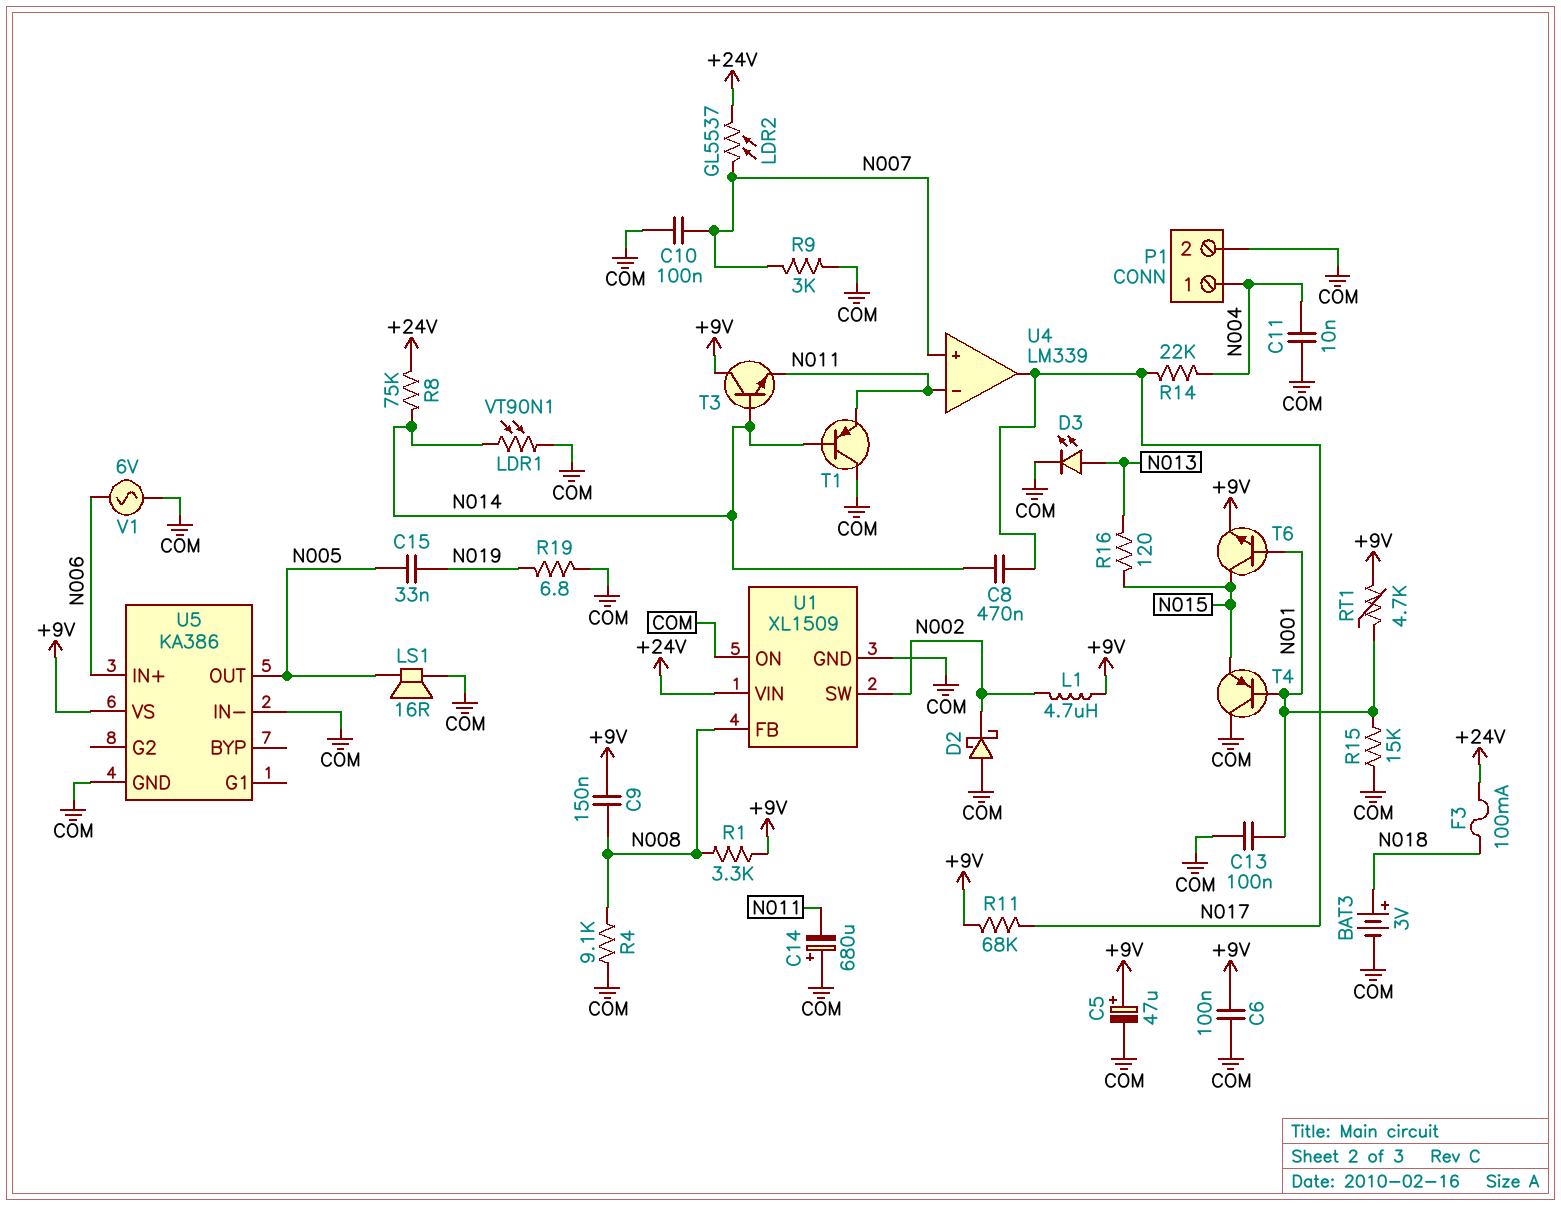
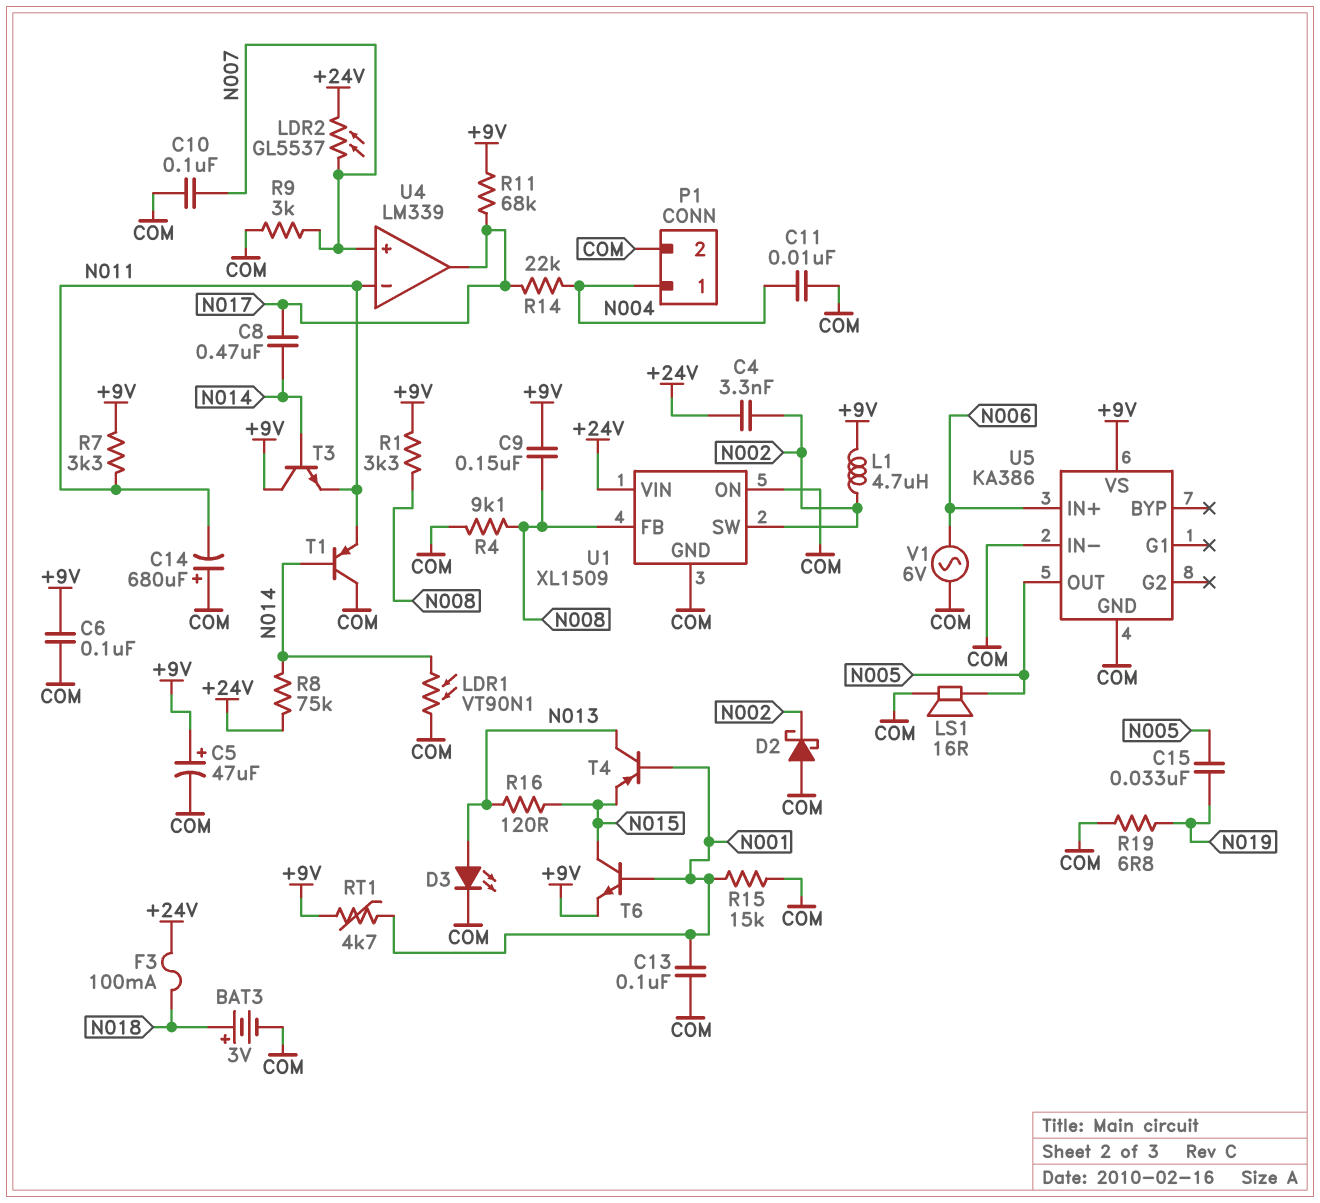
C4: none -> 3.3nF (+24V, N002)
R7: none -> 3.3k (+9V, N011)
T4: PNP (B N001, C COM, E N015) -> PNP (B N001, C N013, E N015)

